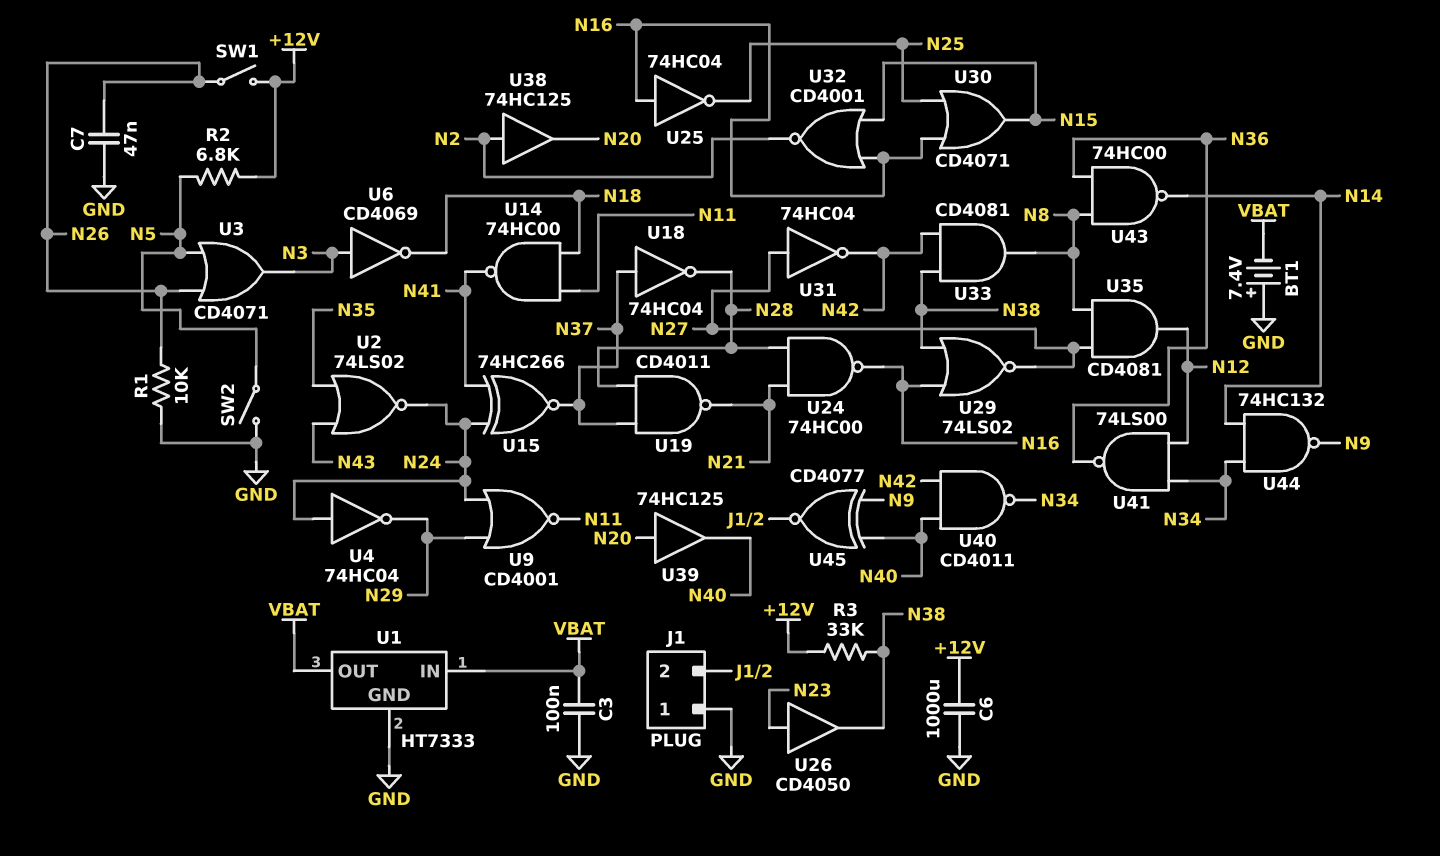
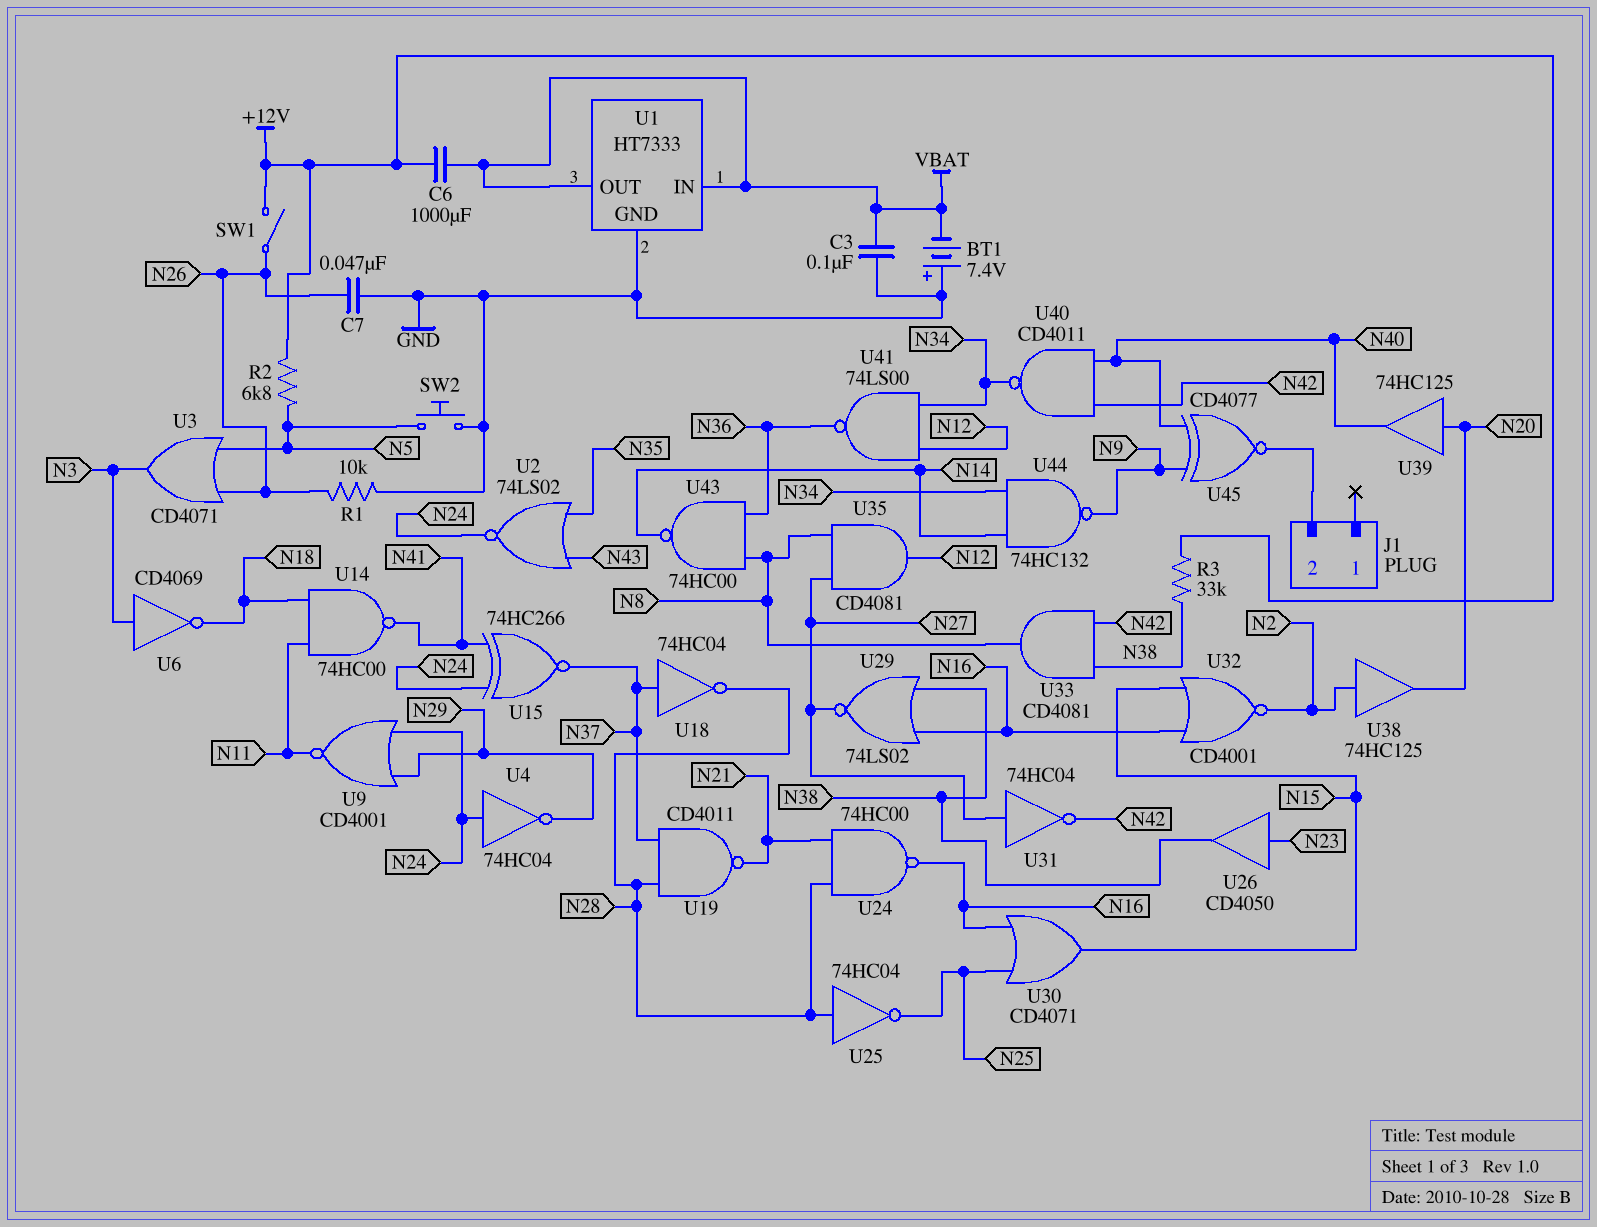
C6: 1000uF (+12V, GND) -> 1000uF (+12V, VBAT)
J1 pin 1: GND -> none
SW2: switch (GND, N5) -> button (GND, N5)
U25: NOT 74HC04 (in N16, out N25) -> NOT 74HC04 (in N28, out N25)

